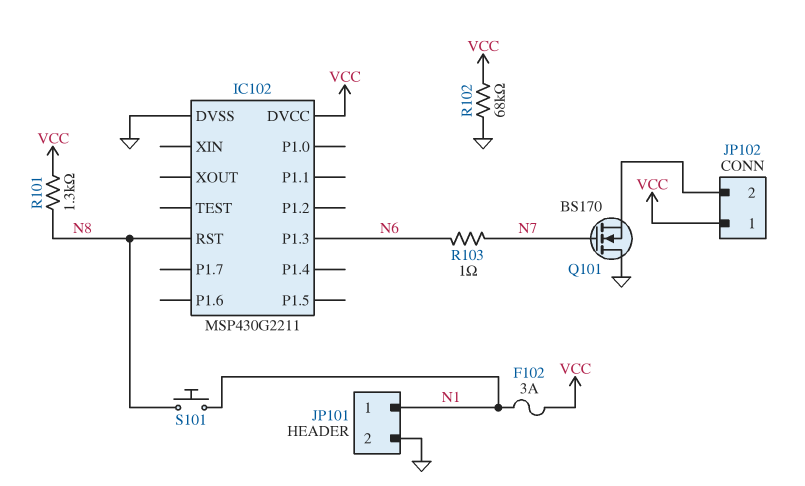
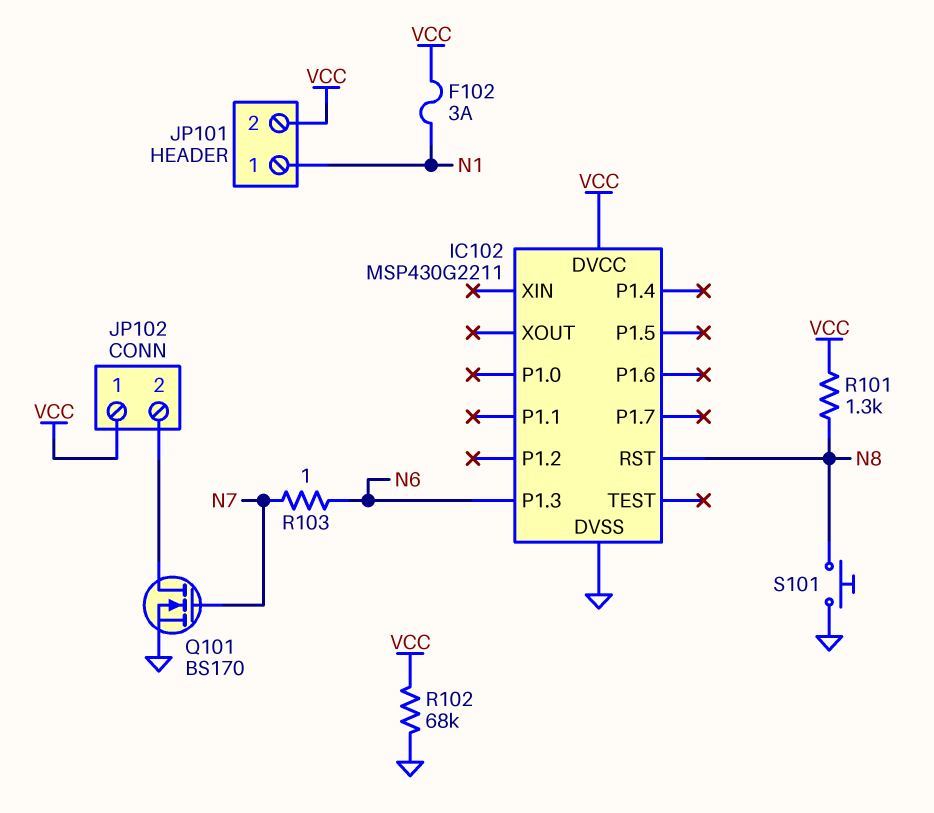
JP101 pin 2: GND -> VCC
Q101: NMOS BS170 (G N7, D GND, S JP102/2) -> NMOS BS170 (G N7, D JP102/2, S GND)
S101: button (N1, N8) -> button (GND, N8)

